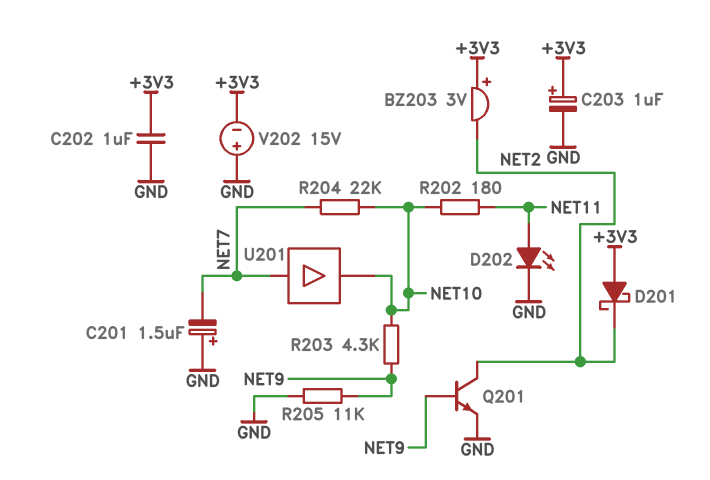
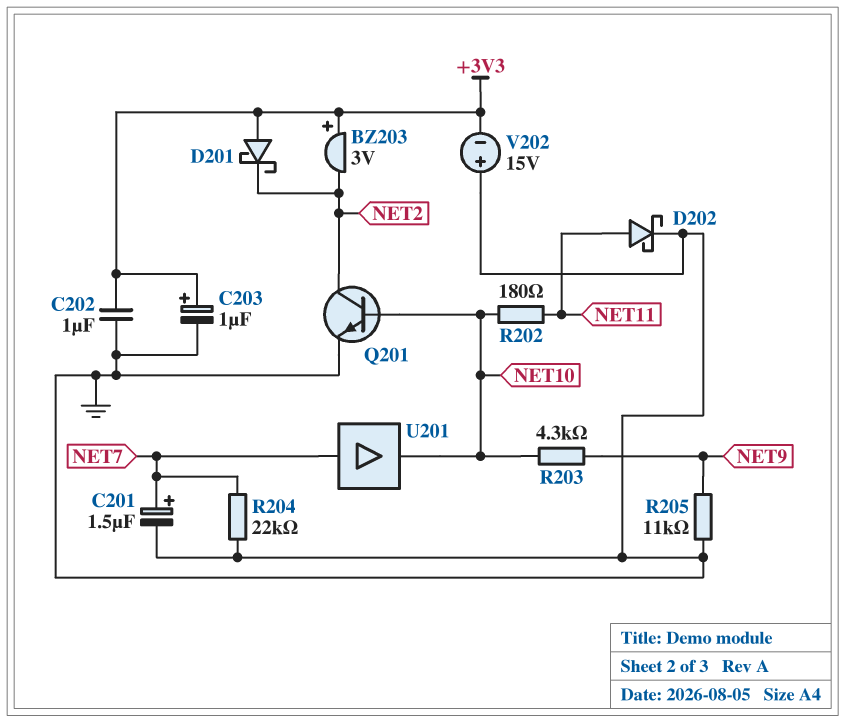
C201: 1.5uF (plus GND, minus NET7) -> 1.5uF (plus NET7, minus GND)
D202: LED (A NET11, K GND) -> schottky (A NET11, K GND)
Q201: NPN (B NET9, C NET2, E GND) -> NPN (B NET10, C NET2, E GND)
R204: 22k (NET7, NET10) -> 22k (GND, NET7)

